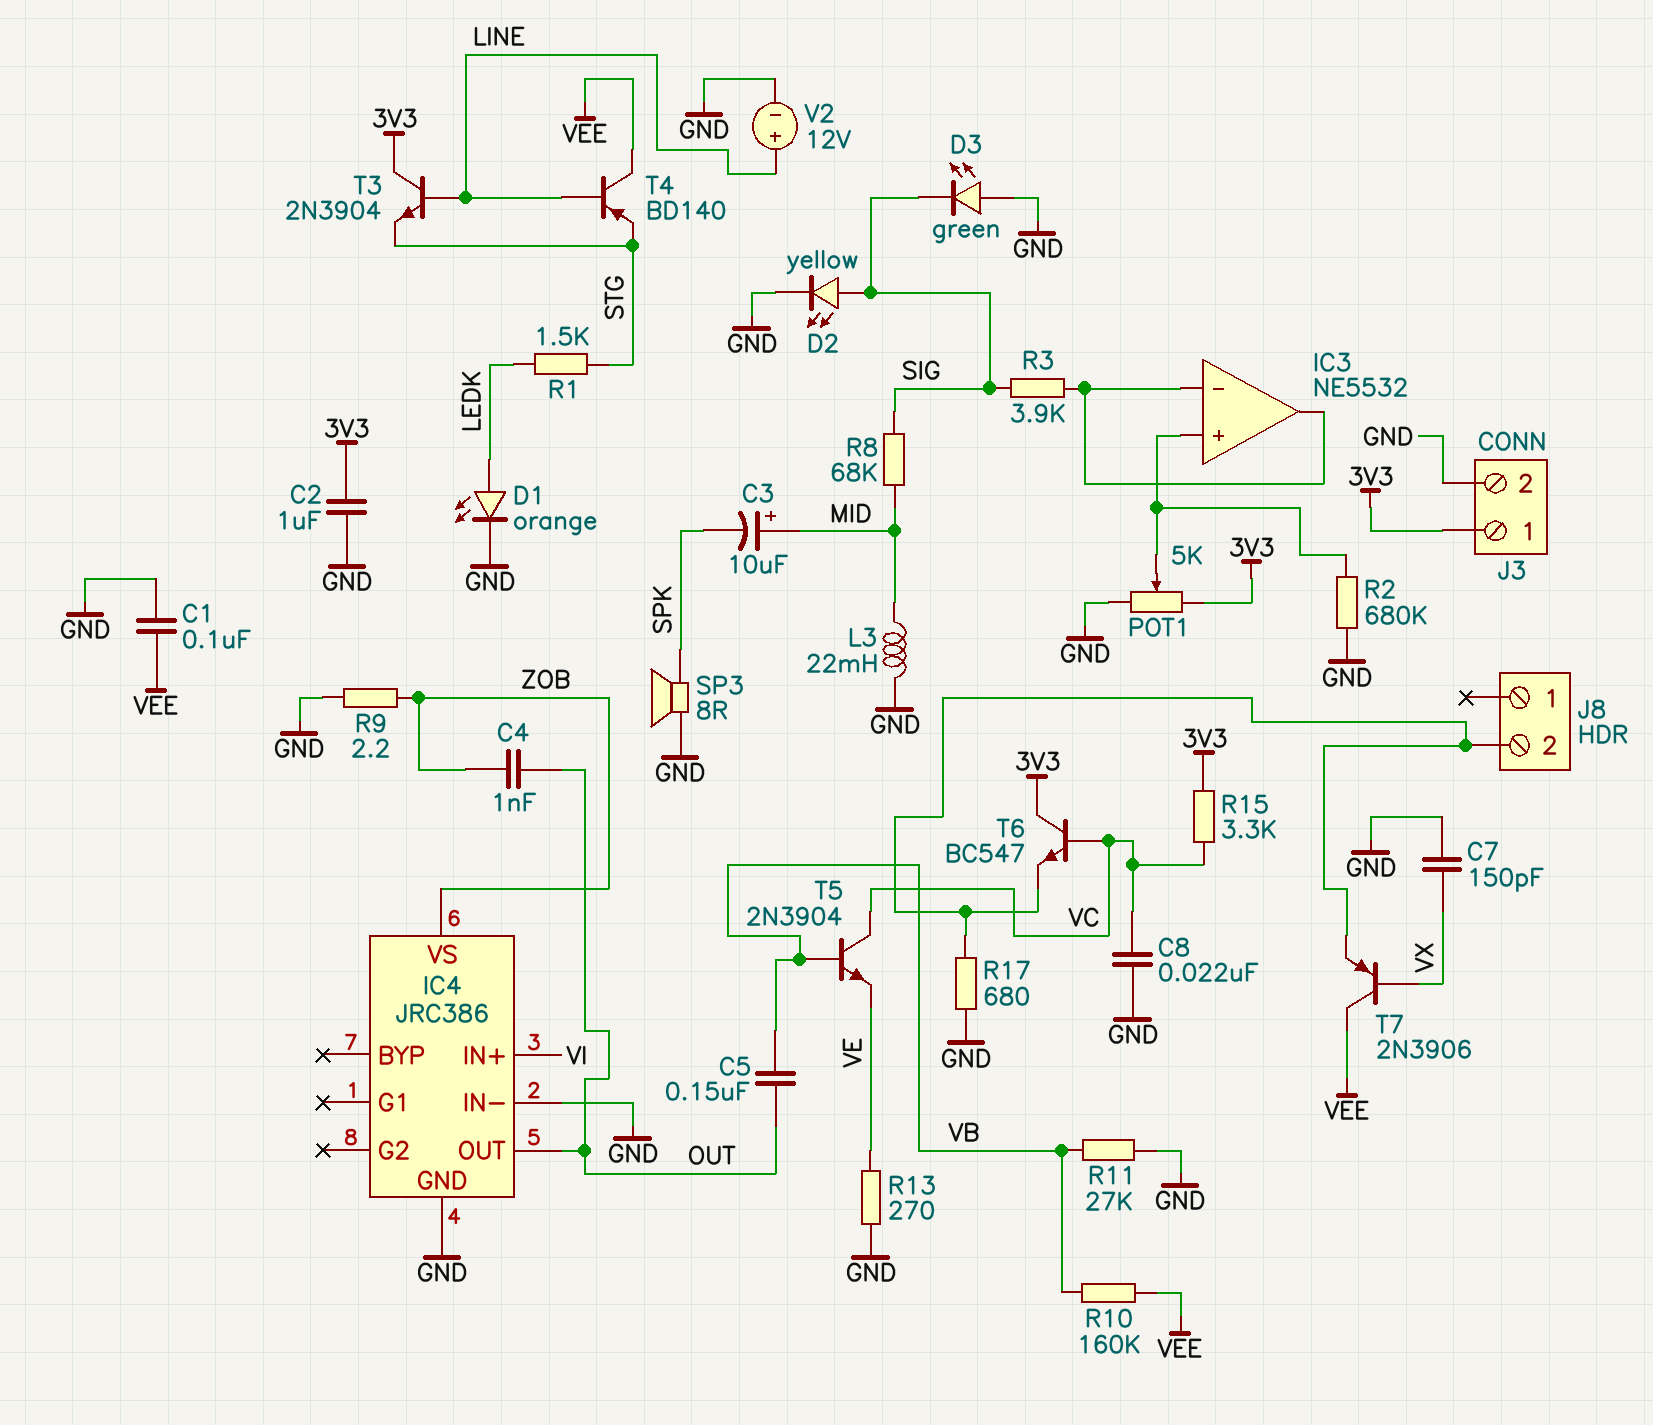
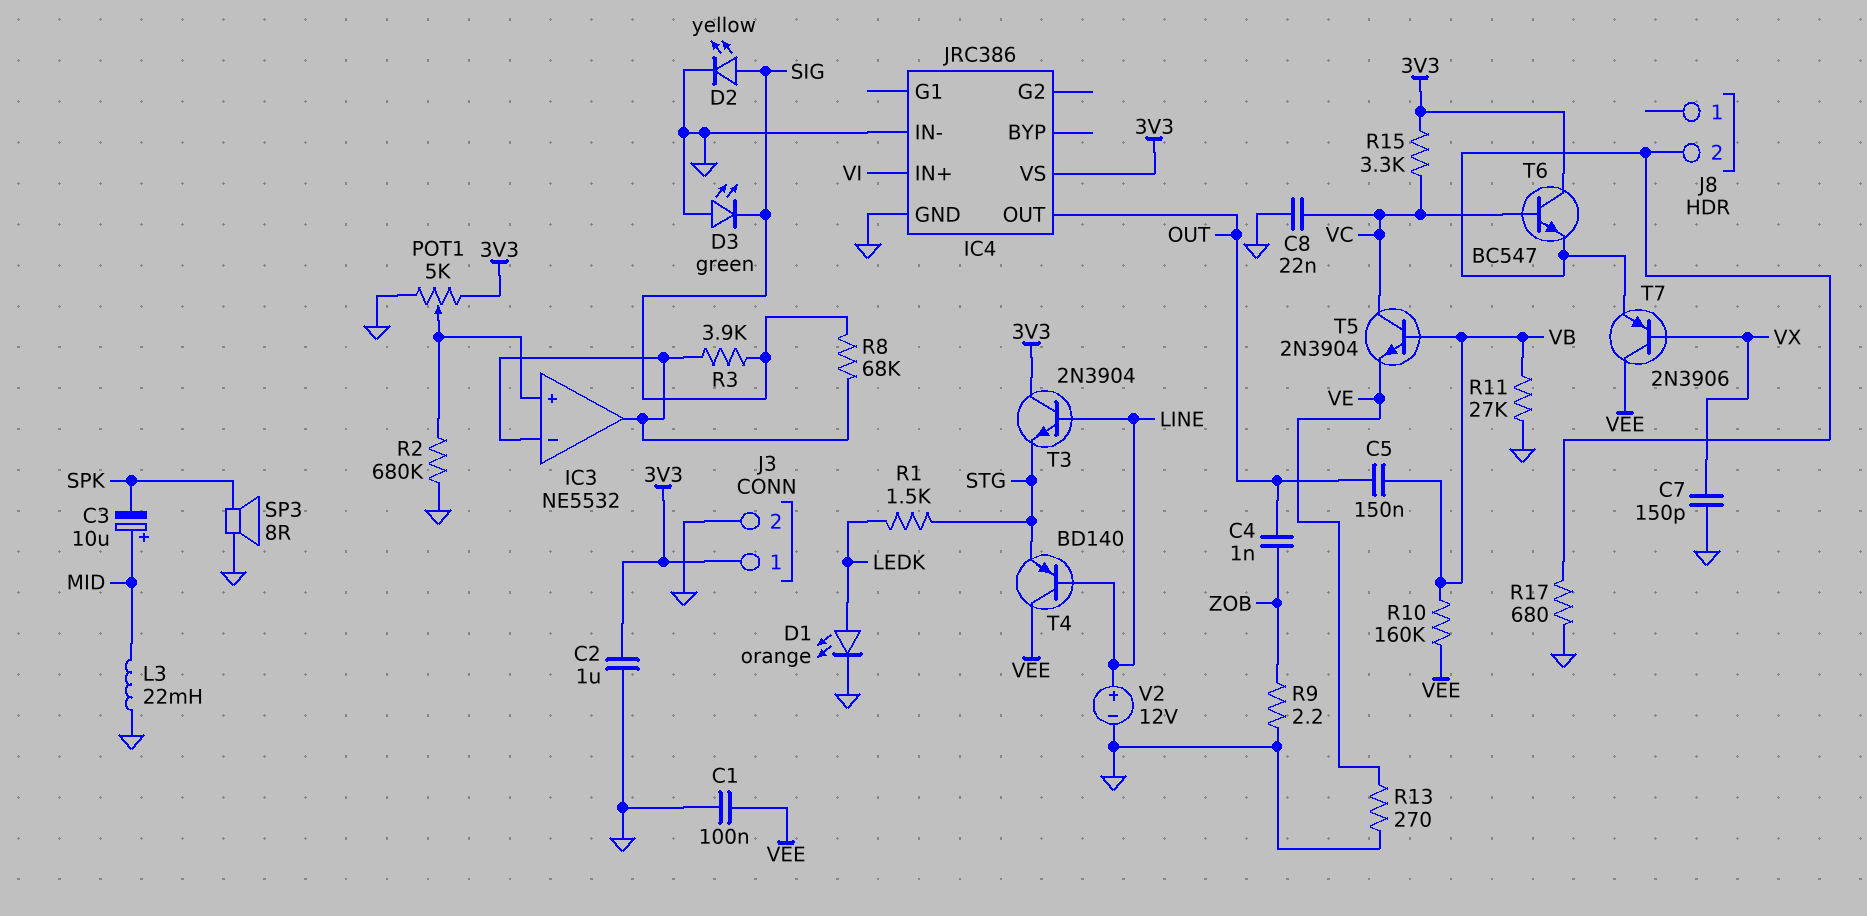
IC4 pin VS: ZOB -> 3V3
R8: 68k (MID, SIG) -> 68k (IC3/in-, SIG)

